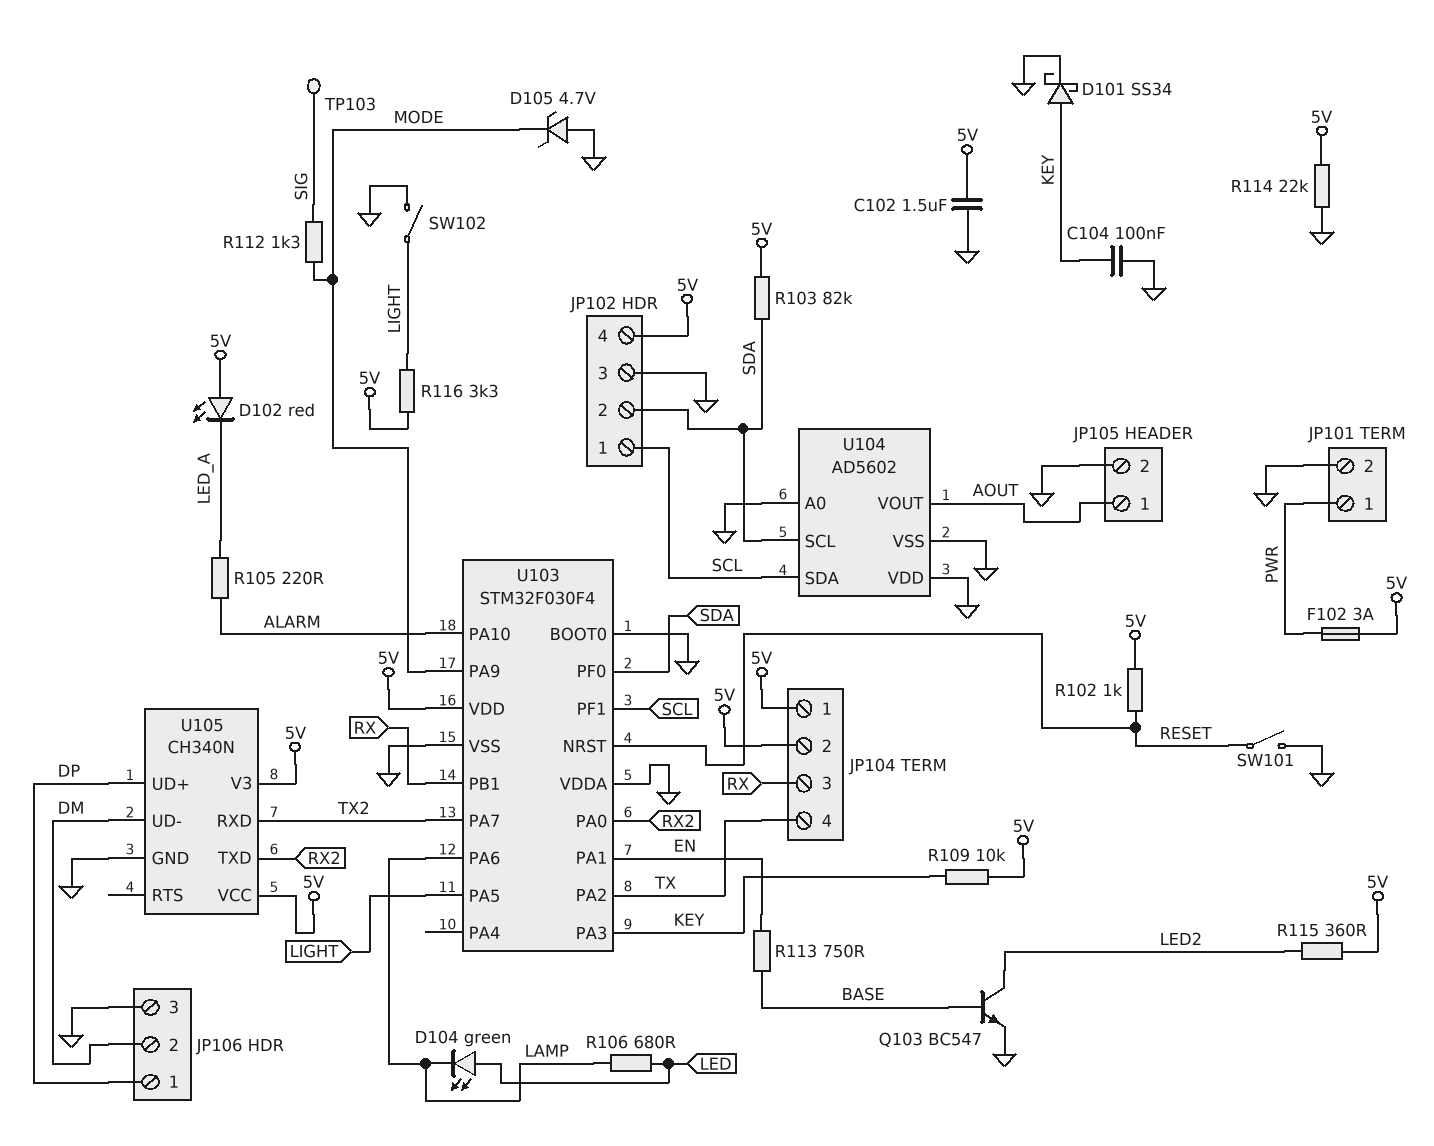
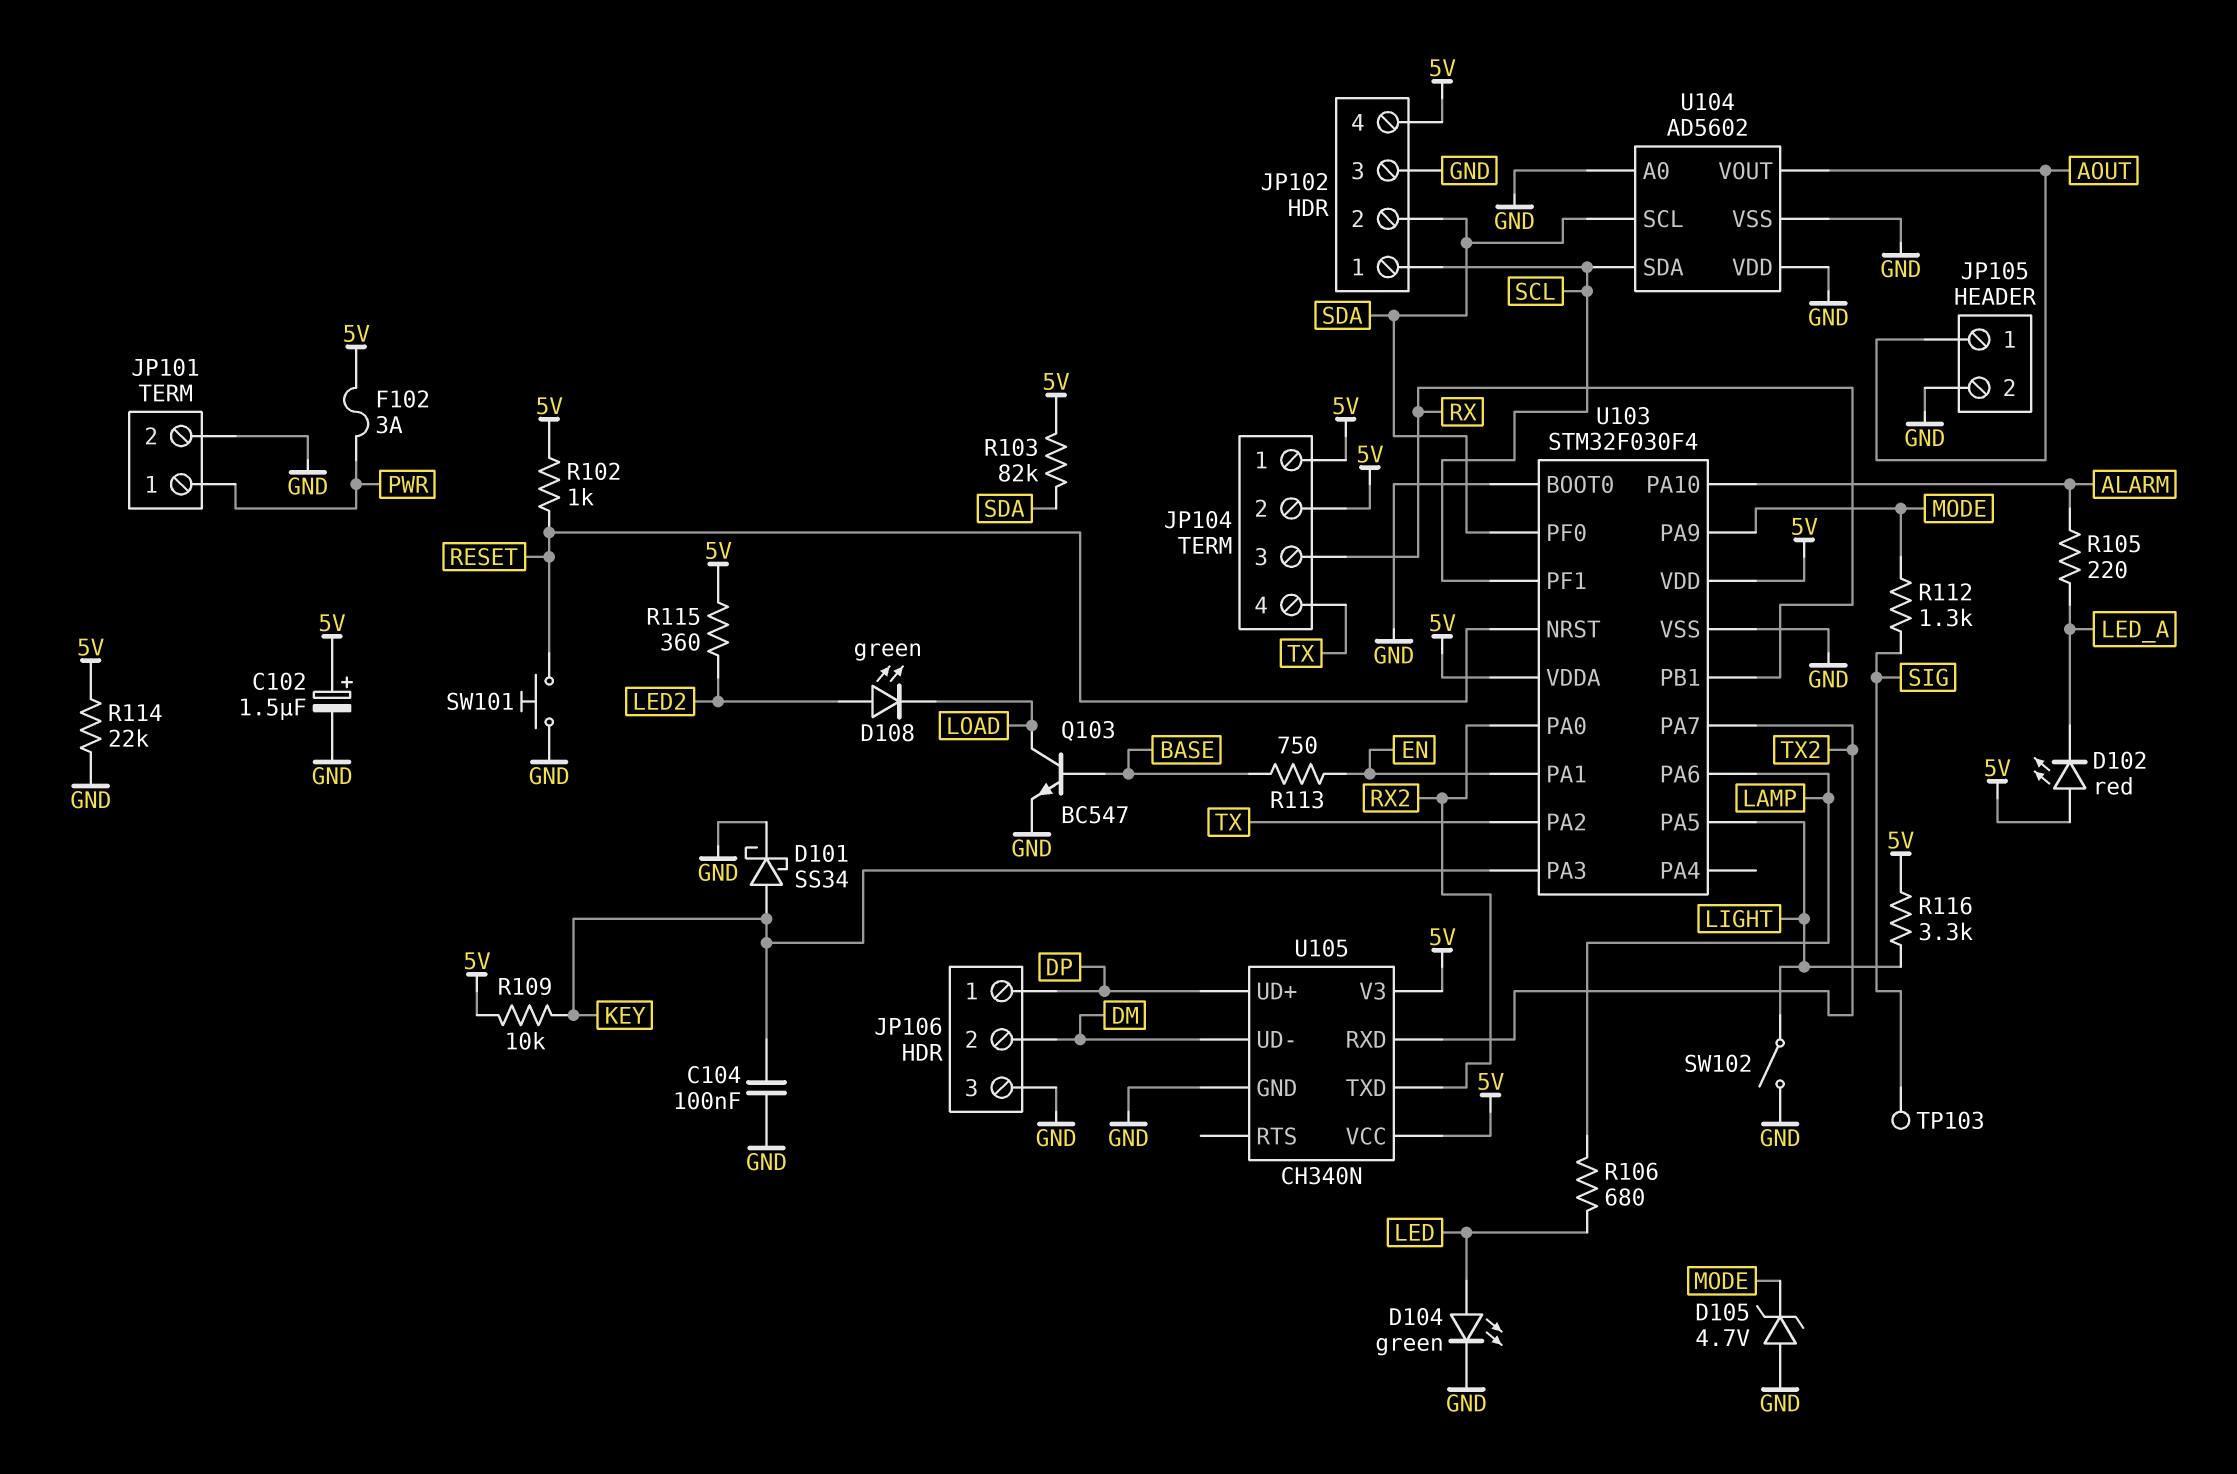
C102: 1.5uF (5V, GND) -> 1.5uF (plus 5V, minus GND)
D104: LED green (A LED, K LAMP) -> LED green (A LED, K GND)
D108: none -> LED green (A LED2, K LOAD)
Q103: NPN BC547 (B BASE, C LED2, E GND) -> NPN BC547 (B BASE, C LOAD, E GND)
SW101: switch (GND, RESET) -> button (GND, RESET)
U103 pin VDDA: GND -> 5V

